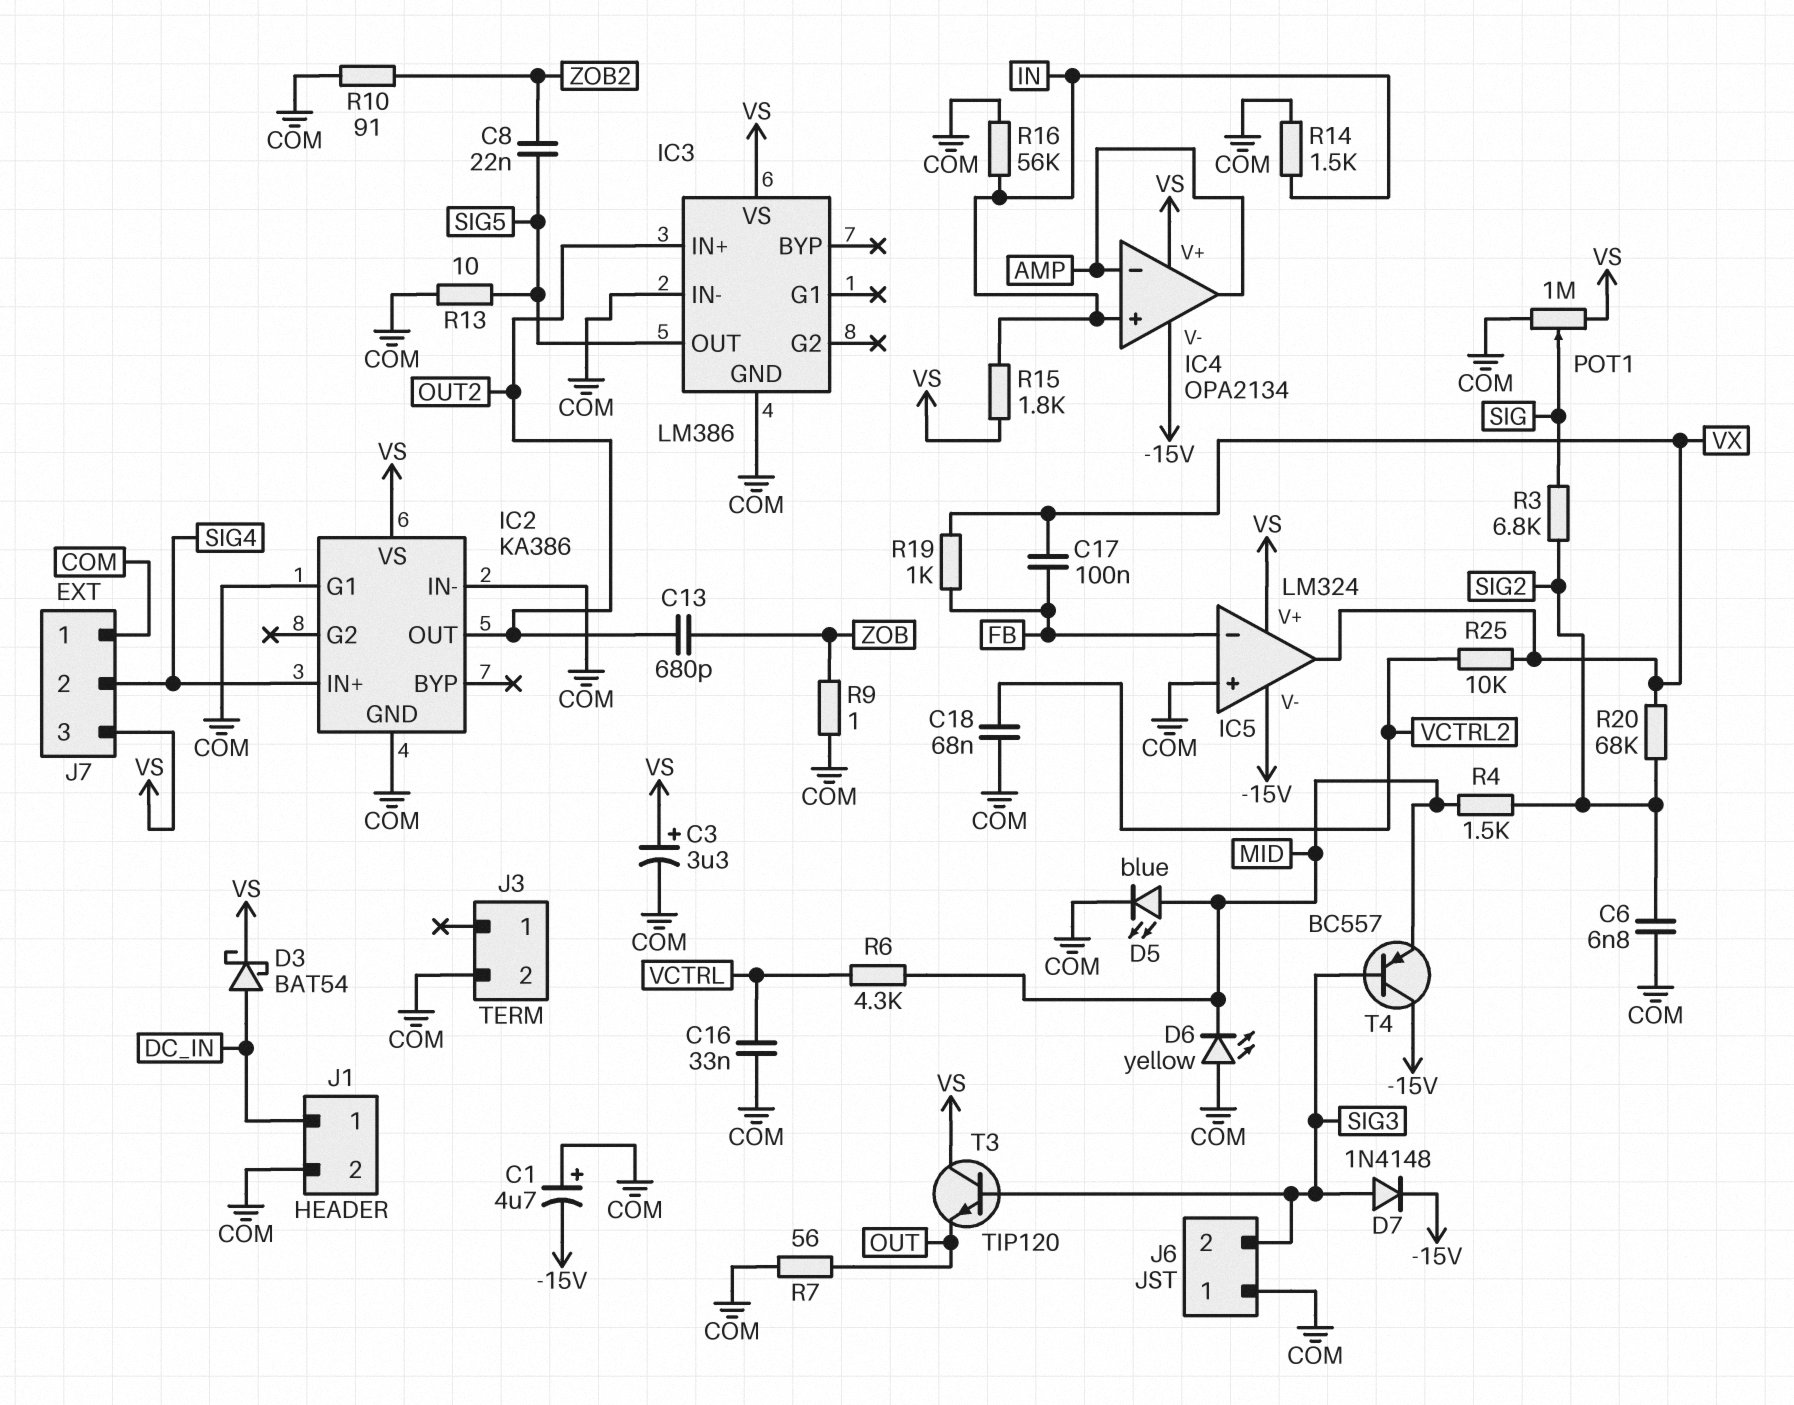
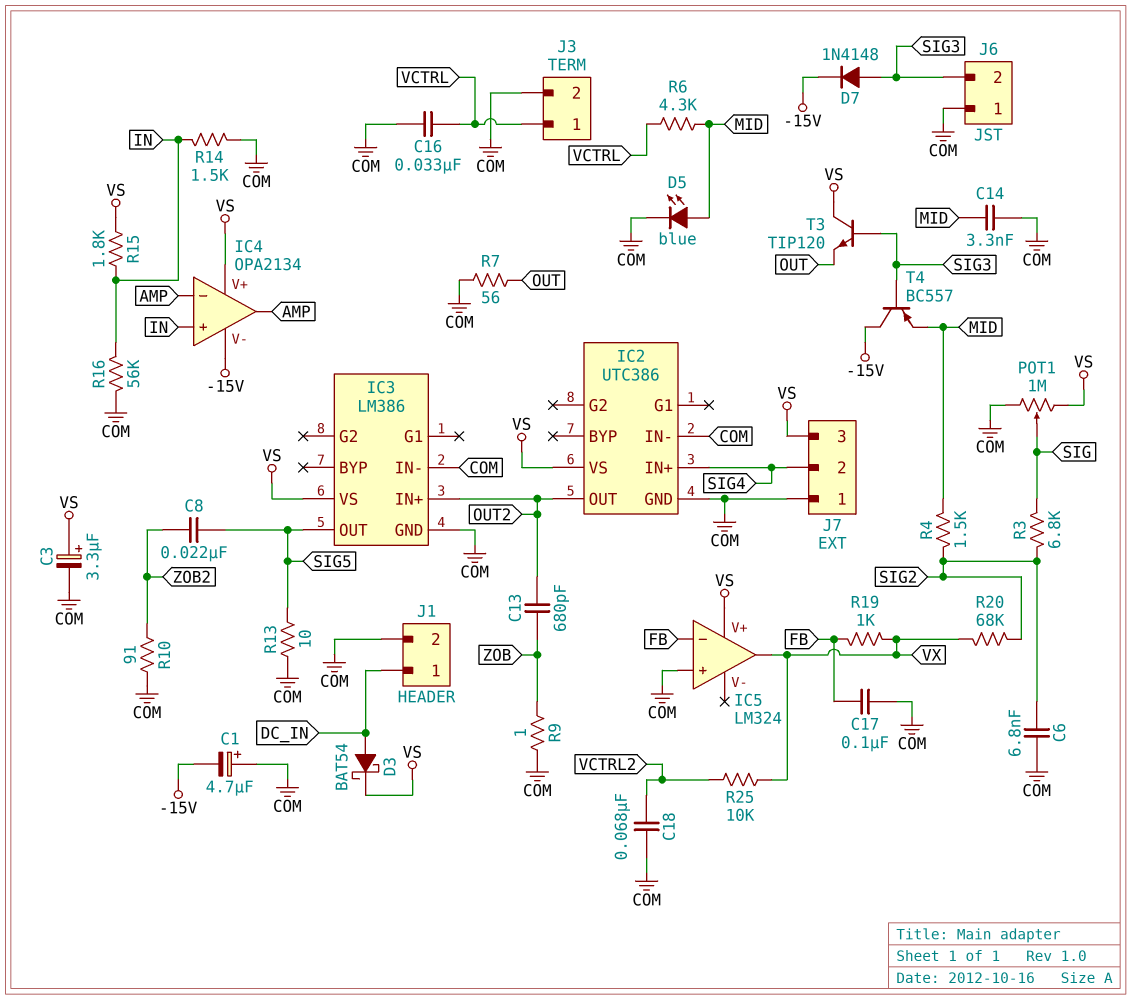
C14: none -> 3.3nF (COM, MID)
C17: 100nF (FB, VX) -> 100nF (COM, FB)
D6: LED yellow (A COM, K MID) -> none
IC2: KA386 -> UTC386
IC2 pin G1: COM -> none
IC5 pin V-: -15V -> none
J3 pin 1: none -> VCTRL

